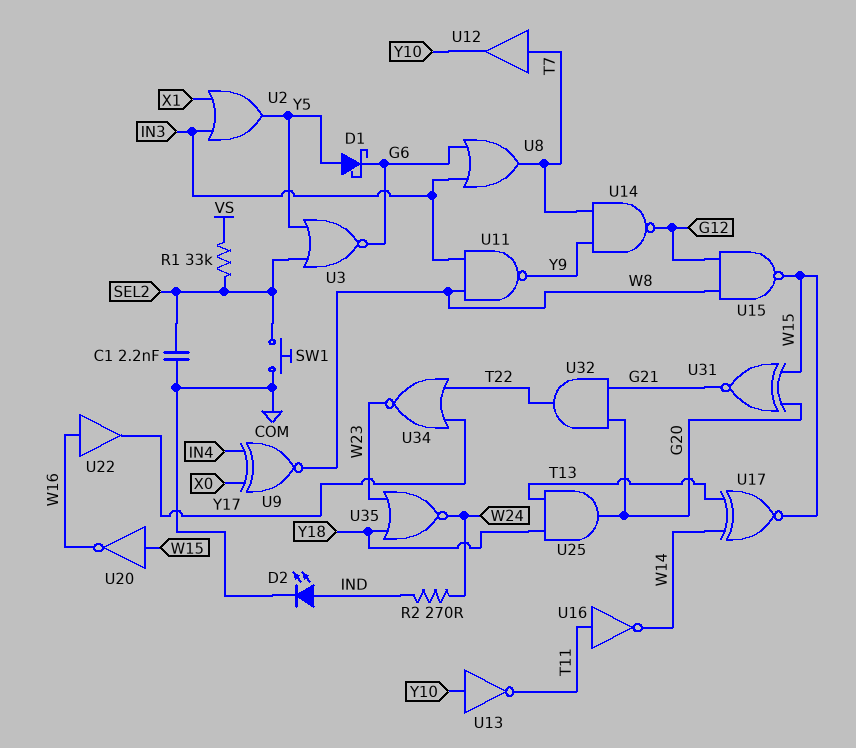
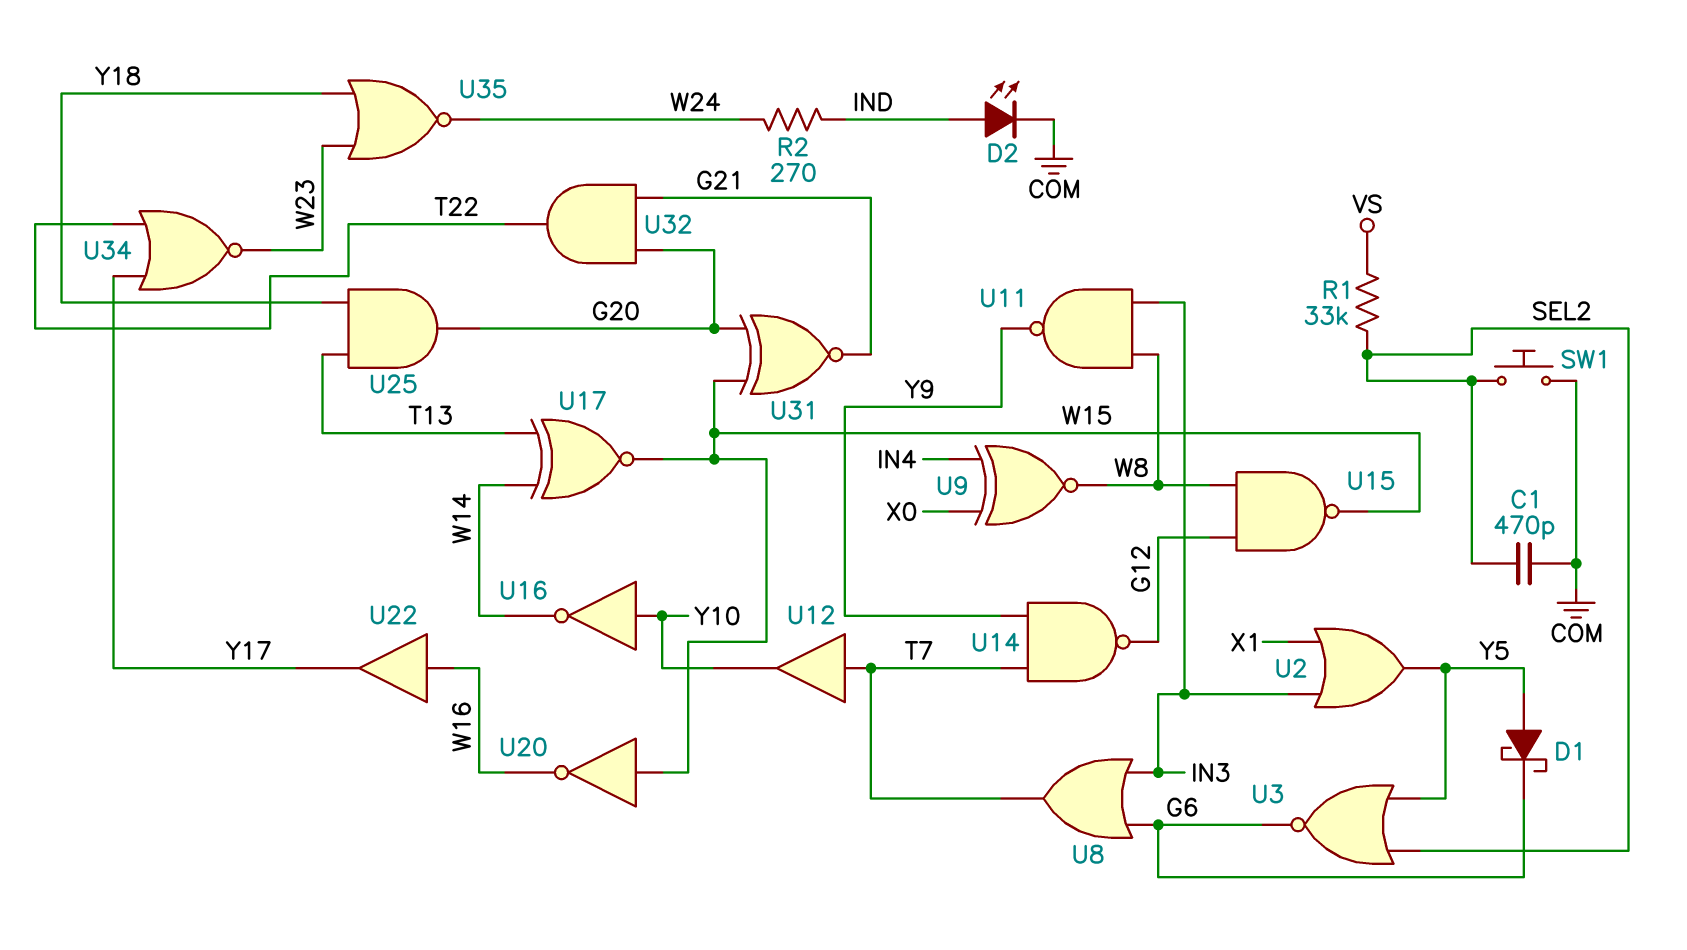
C1: 2.2nF (COM, SEL2) -> 470pF (COM, SEL2)
U13: NOT (in Y10, out T11) -> none
U16: NOT (in T11, out W14) -> NOT (in Y10, out W14)

